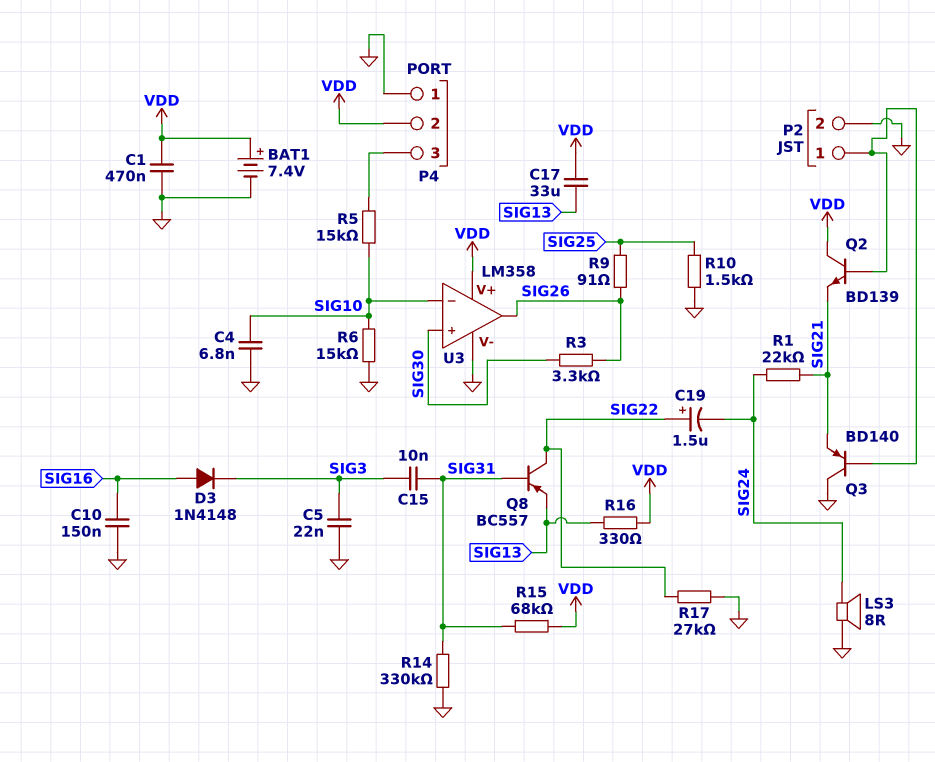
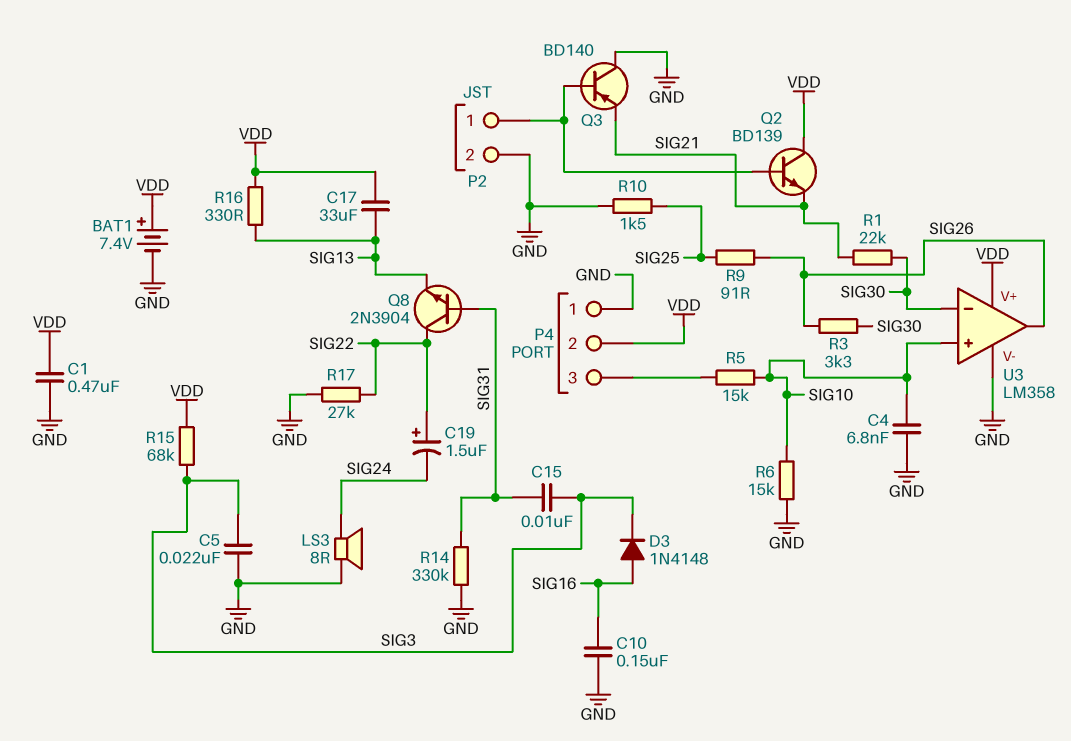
Q8: PNP BC557 (B SIG31, C SIG22, E SIG13) -> NPN 2N3904 (B SIG31, C SIG22, E SIG13)
R1: 22k (SIG21, SIG24) -> 22k (SIG21, SIG30)
R15: 68k (SIG31, VDD) -> 68k (SIG3, VDD)
U3 pin in+: SIG30 -> SIG10
U3 pin in-: SIG10 -> SIG30

